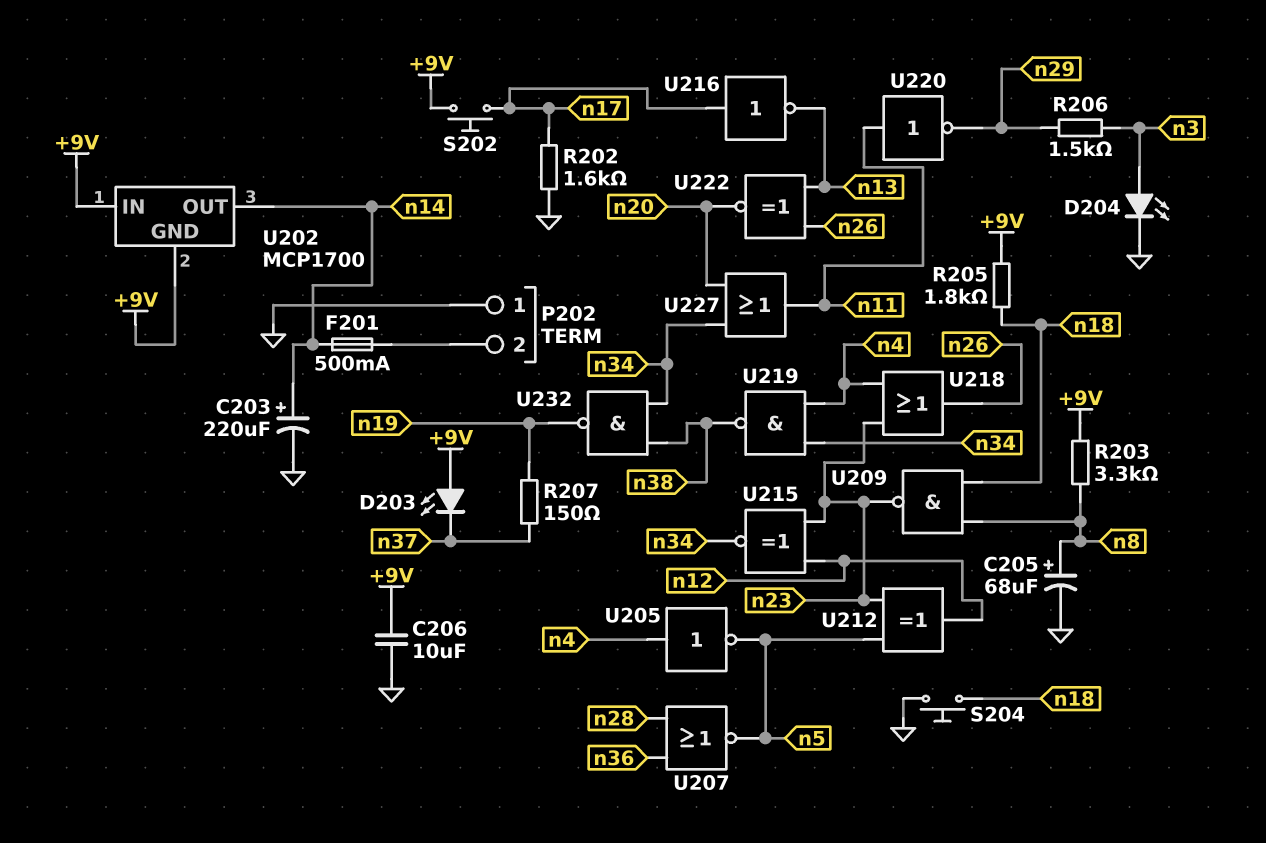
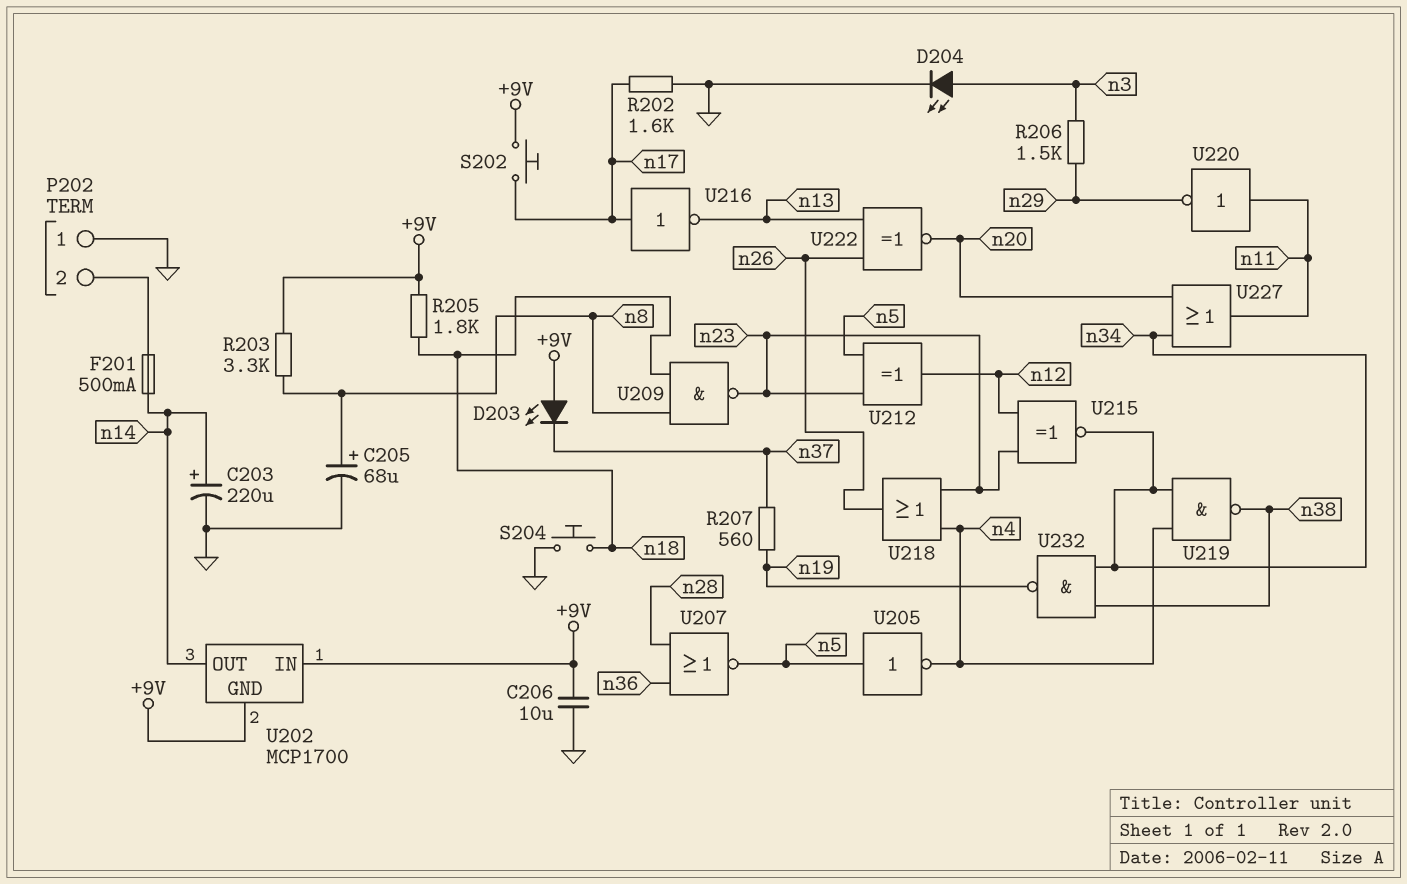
R207: 150 (n19, n37) -> 560 (n19, n37)
U205: NOT (in n4, out n5) -> NOT (in n5, out n4)

